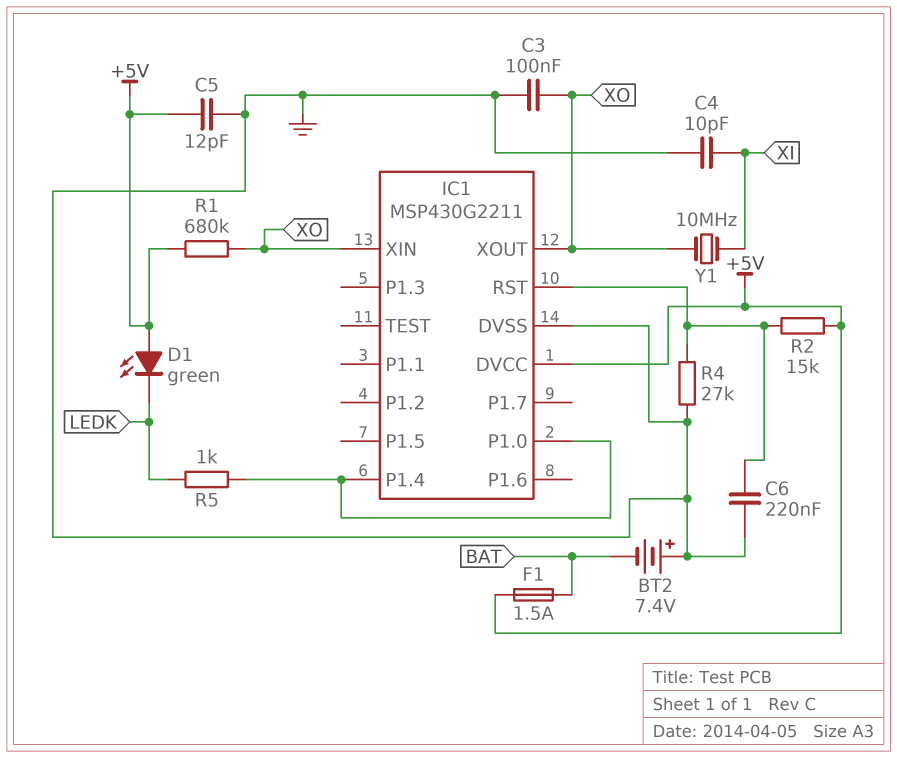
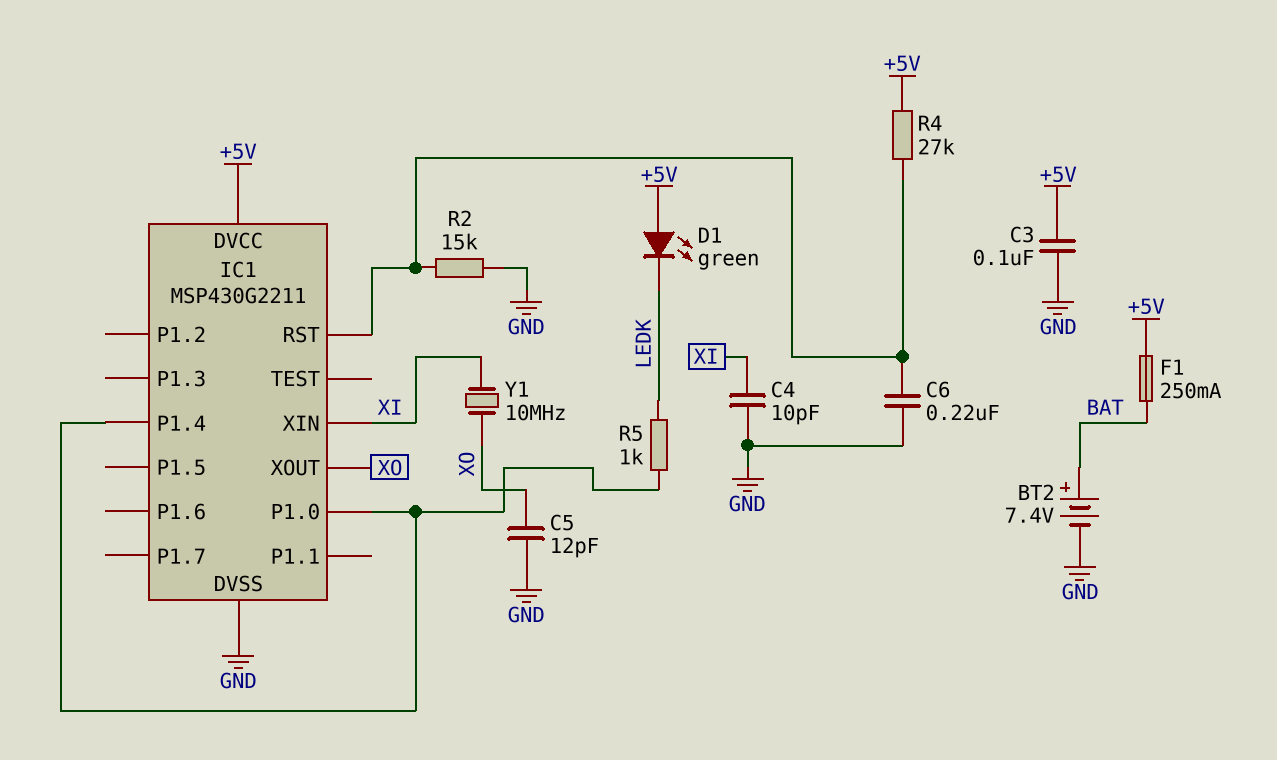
BT2: 7.4V (plus GND, minus BAT) -> 7.4V (plus BAT, minus GND)
C3: 100nF (GND, XO) -> 100nF (+5V, GND)
C5: 12pF (+5V, GND) -> 12pF (GND, XO)
F1: 1.5A (+5V, BAT) -> 250mA (+5V, BAT)
IC1 pin XIN: XO -> XI
R1: 680k (+5V, XO) -> none
R2: 15k (+5V, IC1/RST) -> 15k (GND, IC1/RST)
R4: 27k (GND, IC1/RST) -> 27k (+5V, IC1/RST)

